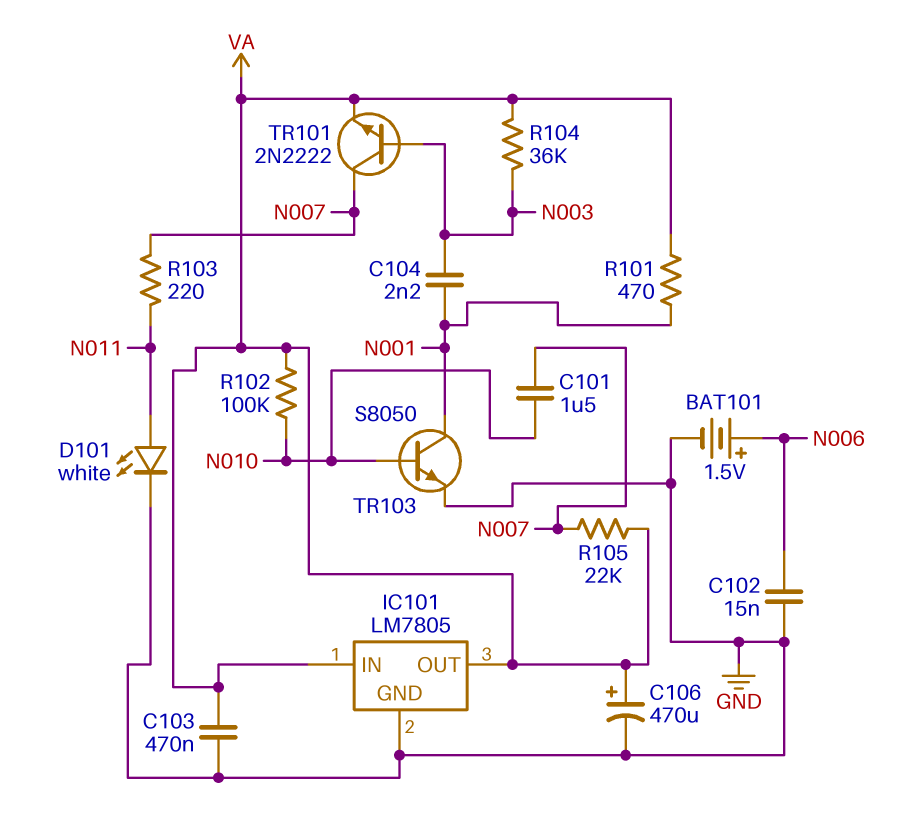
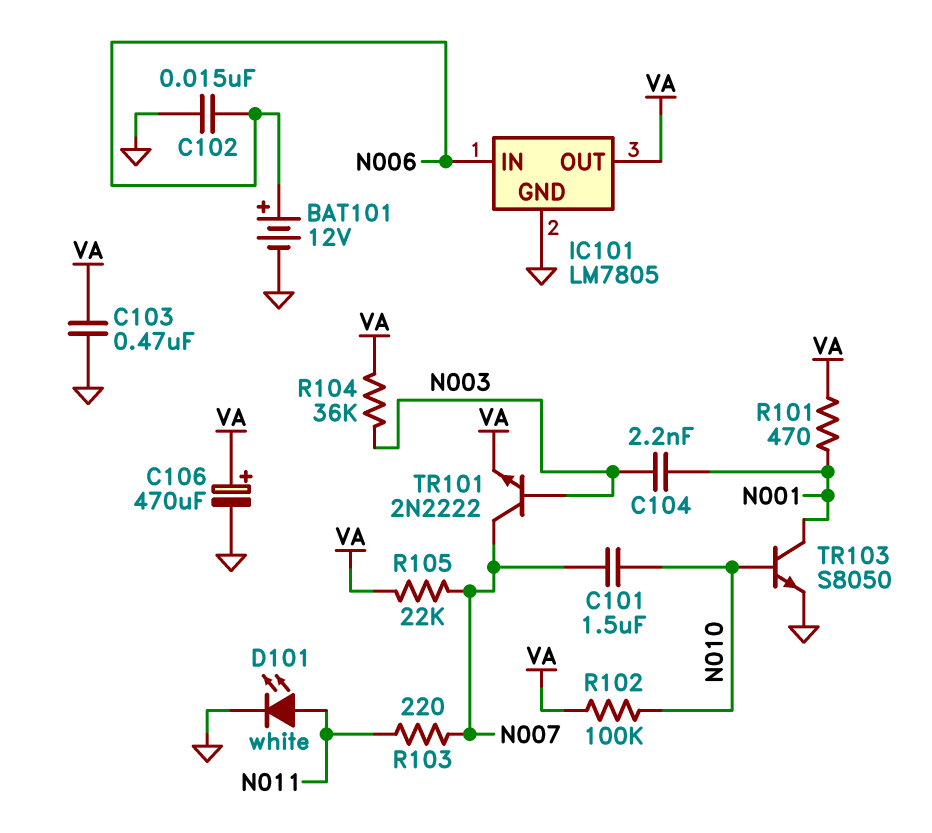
BAT101: 1.5V (plus N006, minus GND) -> 12V (plus N006, minus GND)
IC101 pin IN: VA -> N006

